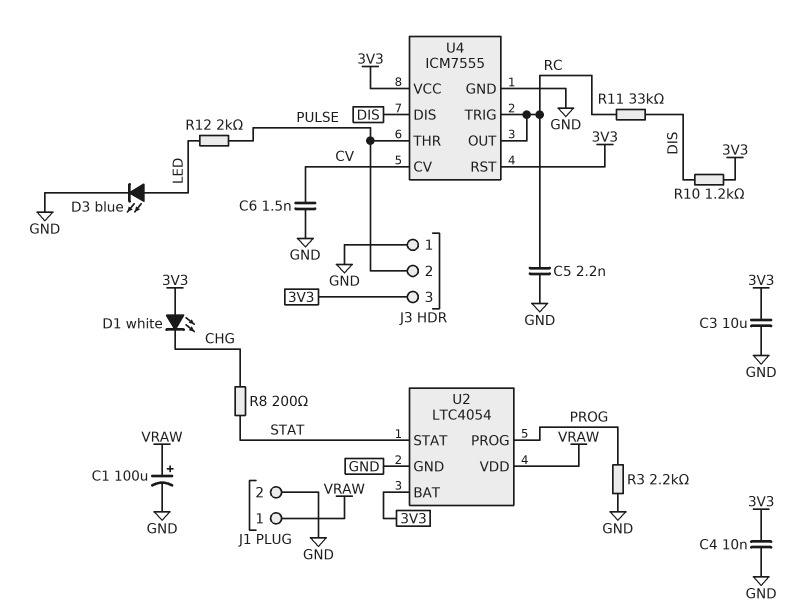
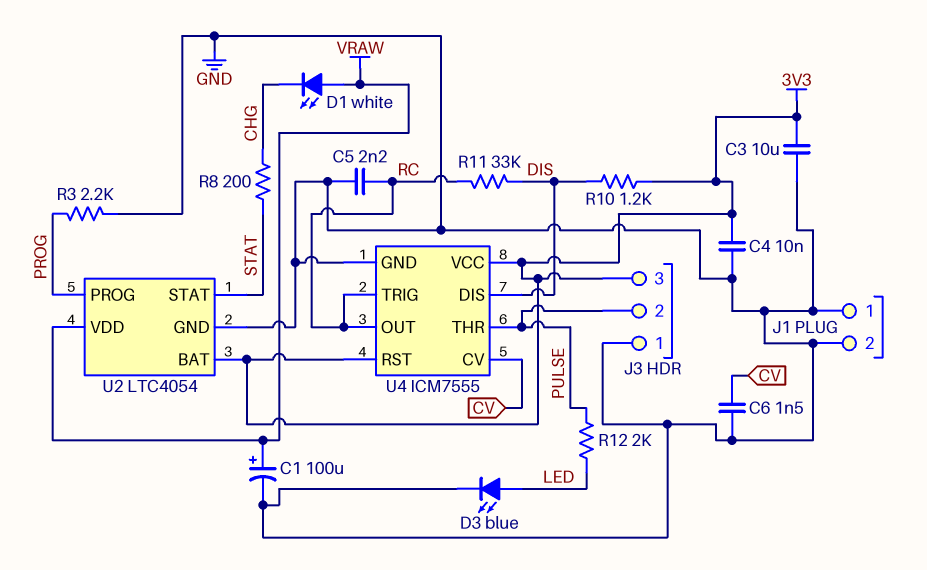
D1: LED white (A 3V3, K CHG) -> LED white (A VRAW, K CHG)
J1 pin 1: VRAW -> GND

